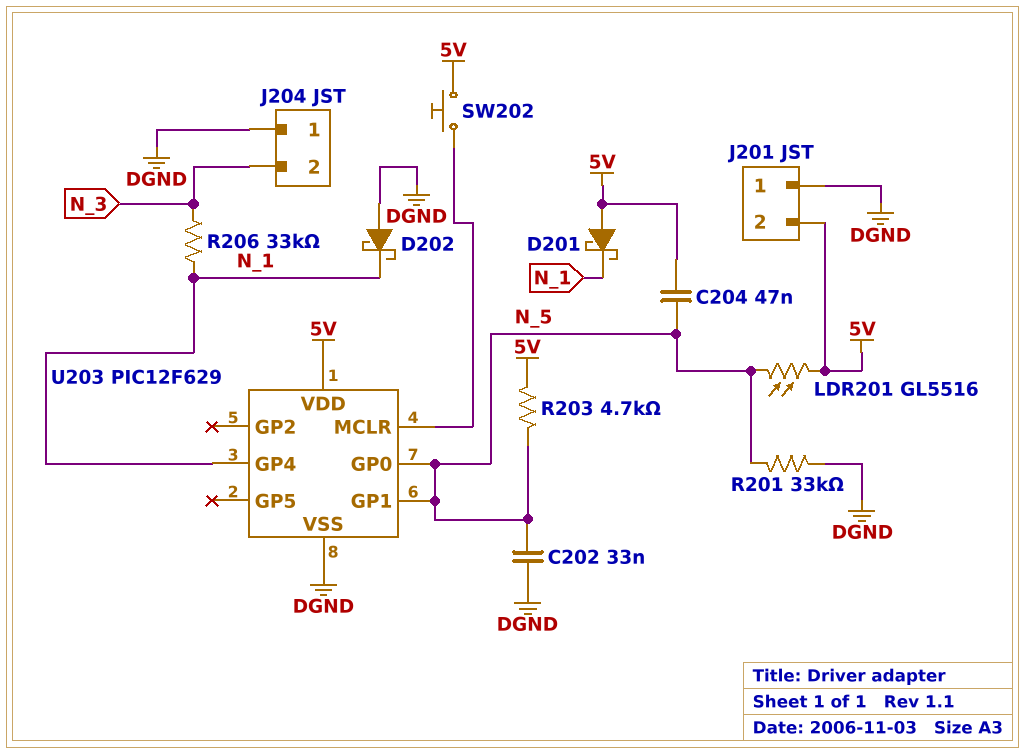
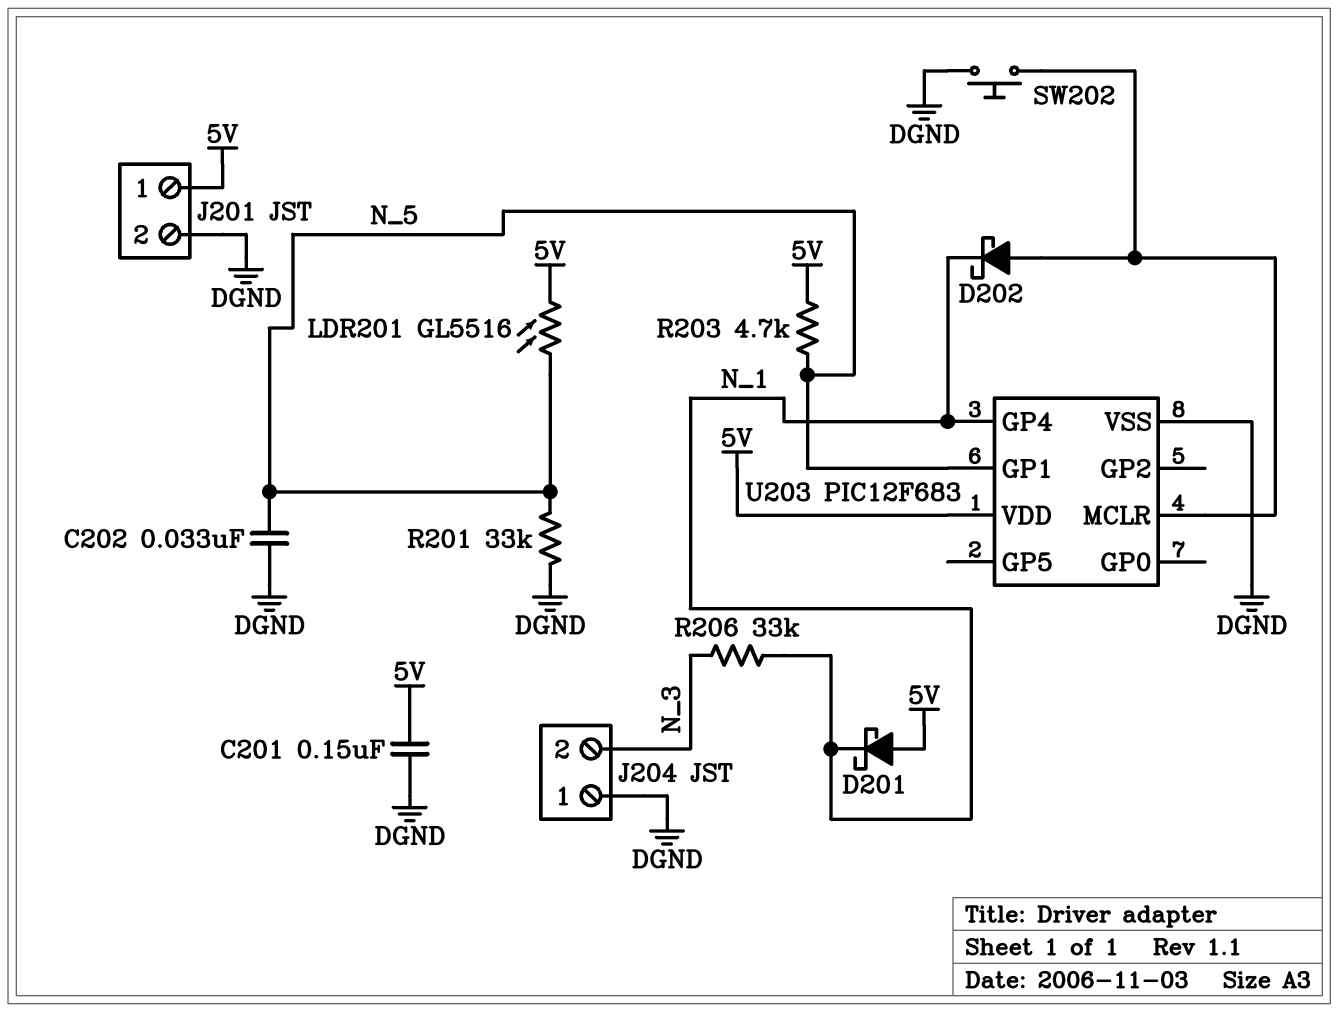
C201: none -> 150nF (5V, DGND)
C204: 47nF (5V, N_5) -> none
D202: schottky (A DGND, K N_1) -> schottky (A U203/MCLR, K N_1)
J201 pin 1: DGND -> 5V
J201 pin 2: 5V -> DGND
SW202: button (5V, U203/MCLR) -> button (DGND, U203/MCLR)
U203: PIC12F629 -> PIC12F683
U203 pin GP0: N_5 -> none

